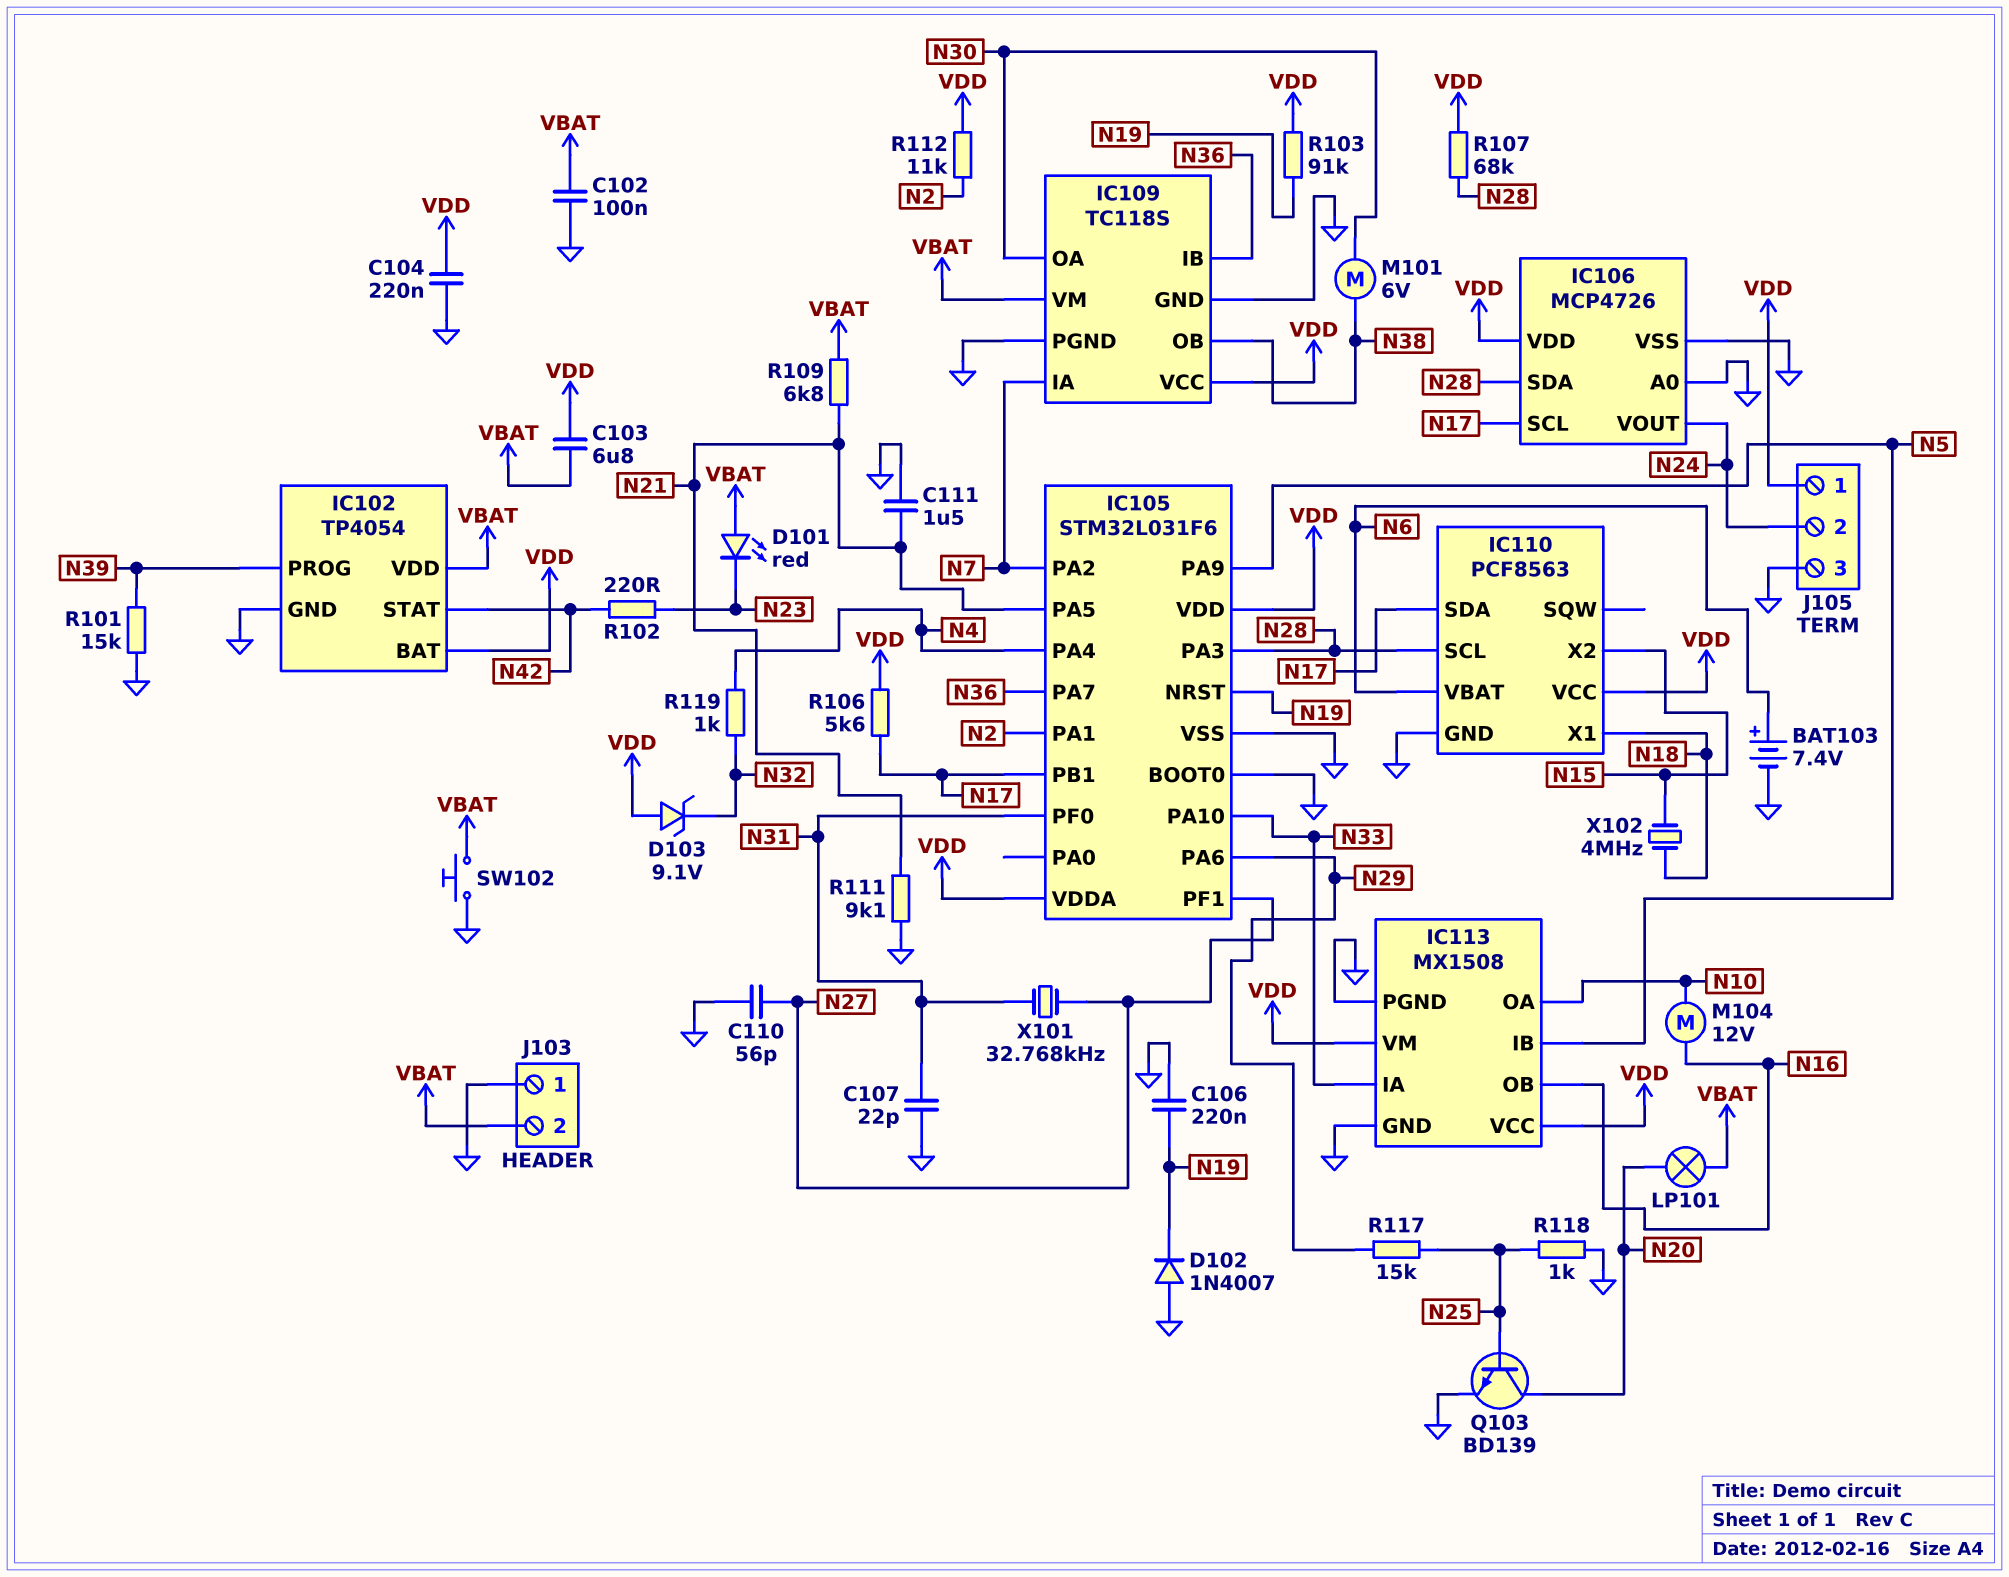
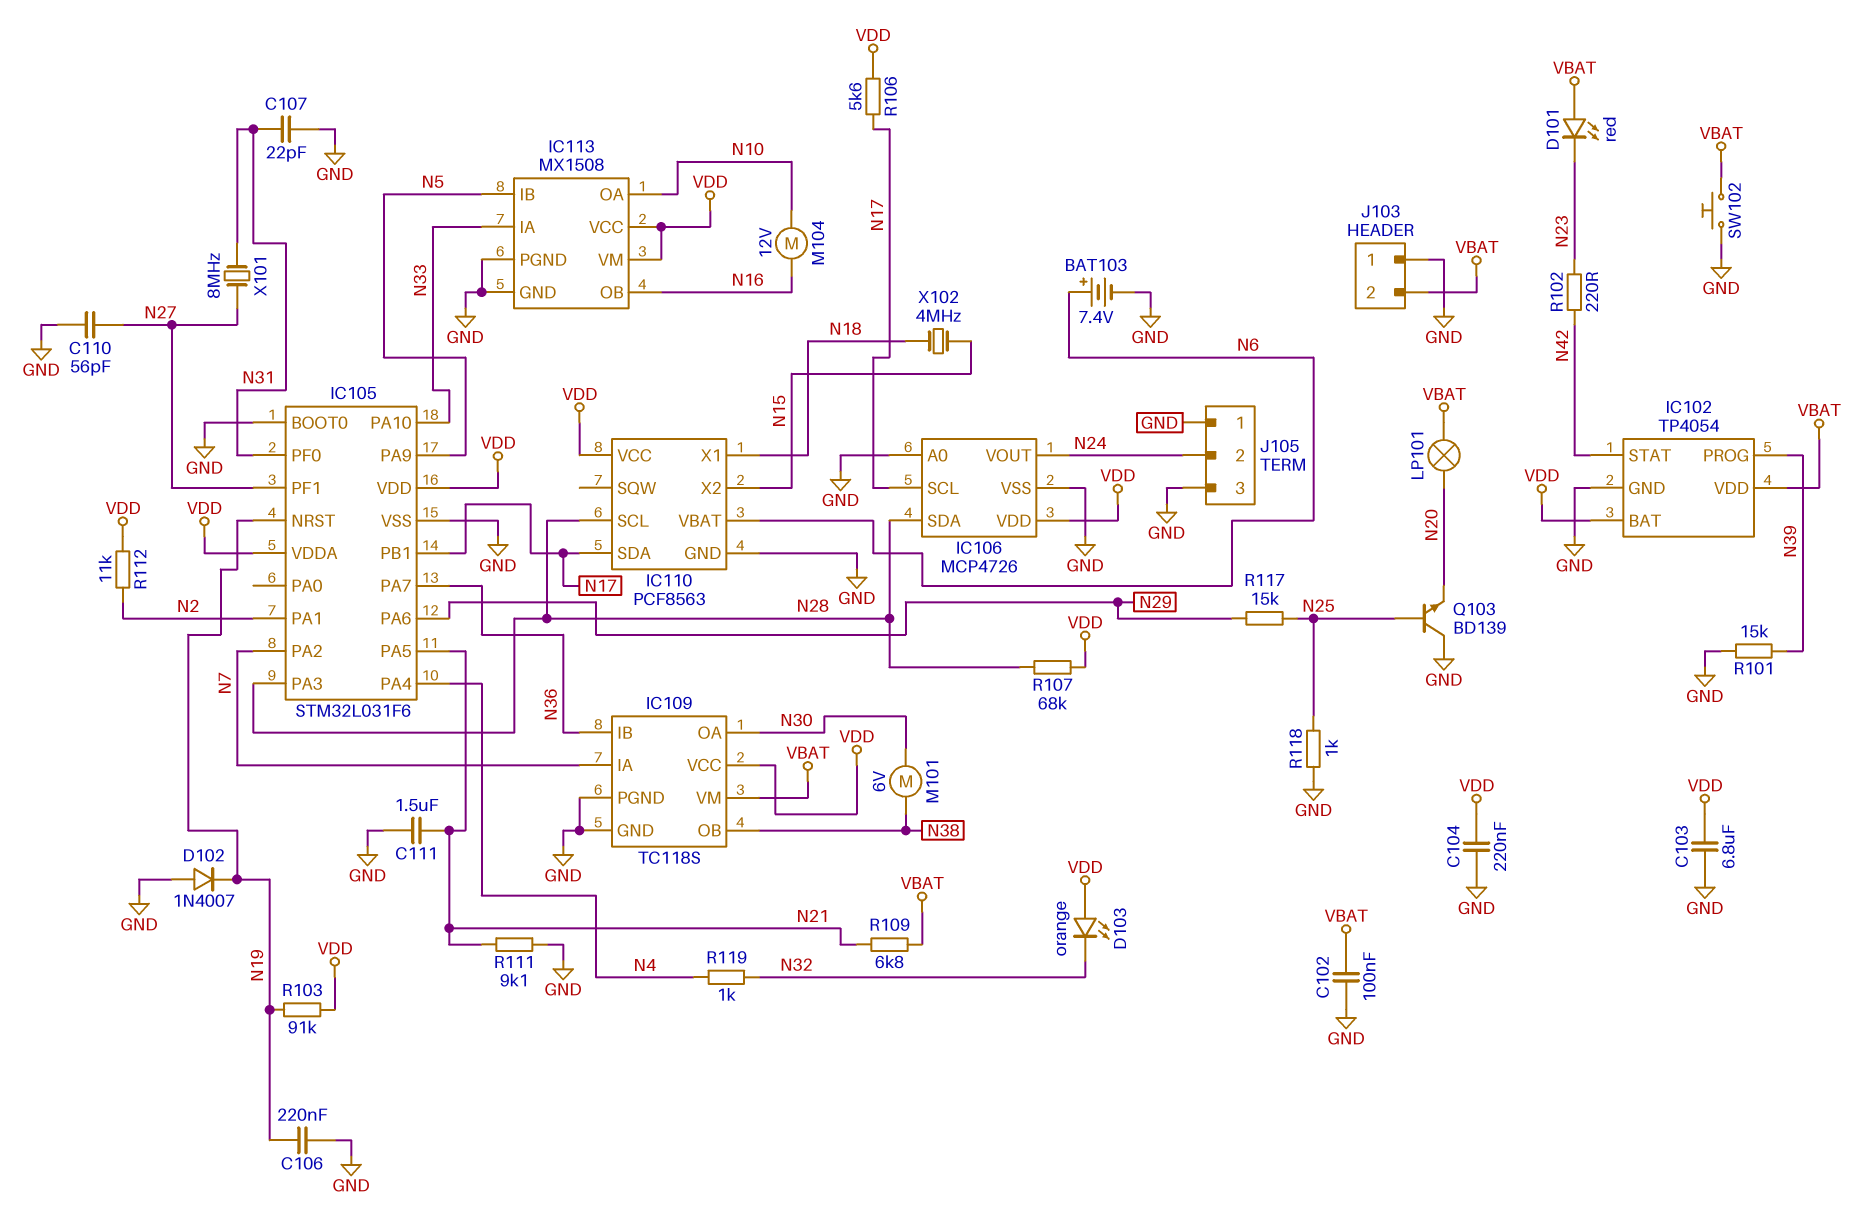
C103: 6.8uF (VBAT, VDD) -> 6.8uF (GND, VDD)
D103: zener 9.1V (A VDD, K N32) -> LED orange (A VDD, K N32)
J105 pin 1: VDD -> GND
Q103: NPN BD139 (B N25, C N20, E GND) -> NPN BD139 (B N25, C GND, E N20)
X101: 32.768kHz (N27, N31) -> 8MHz (N27, N31)

